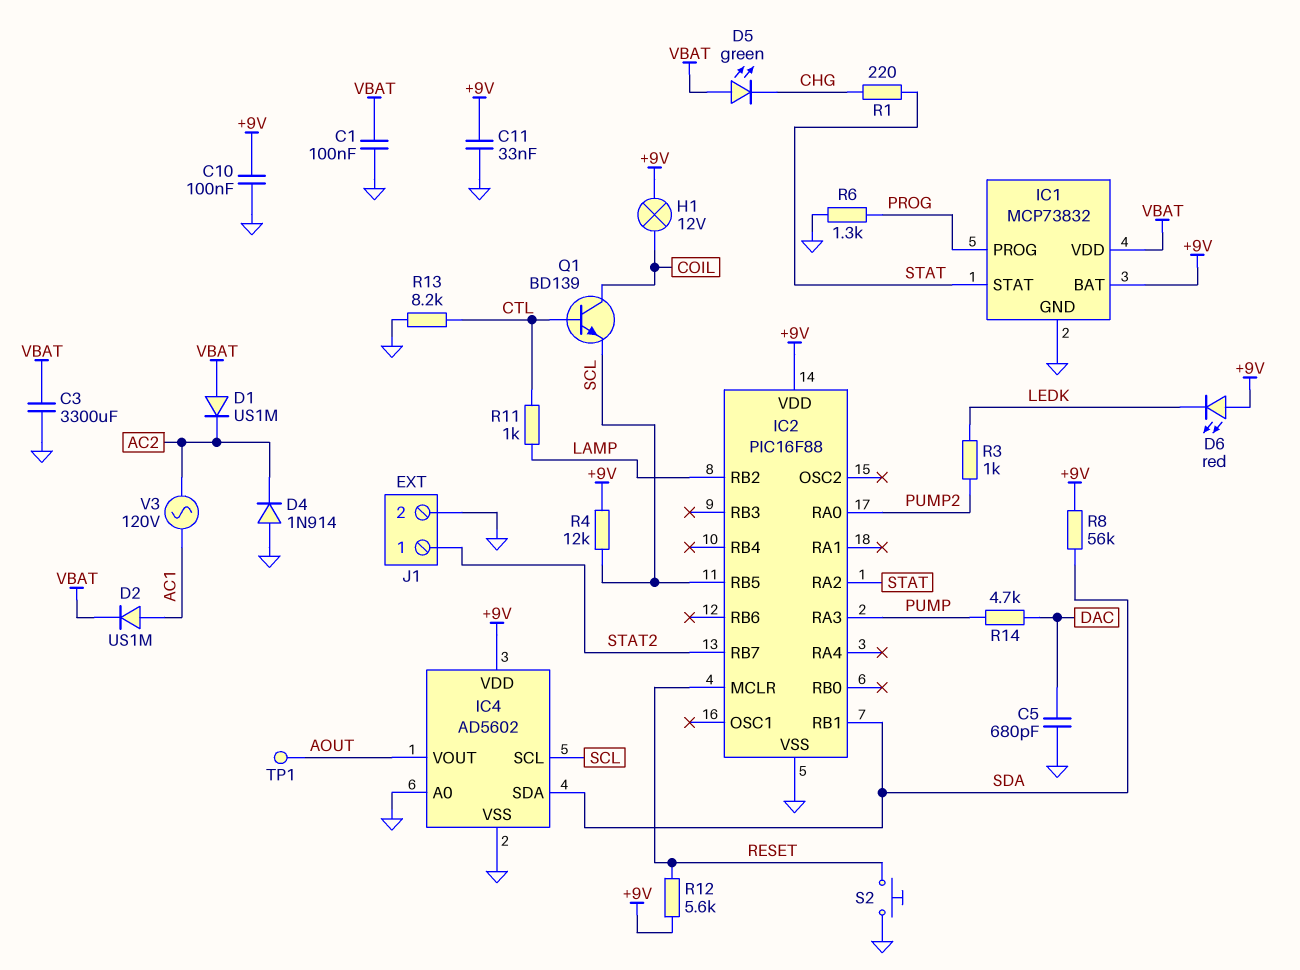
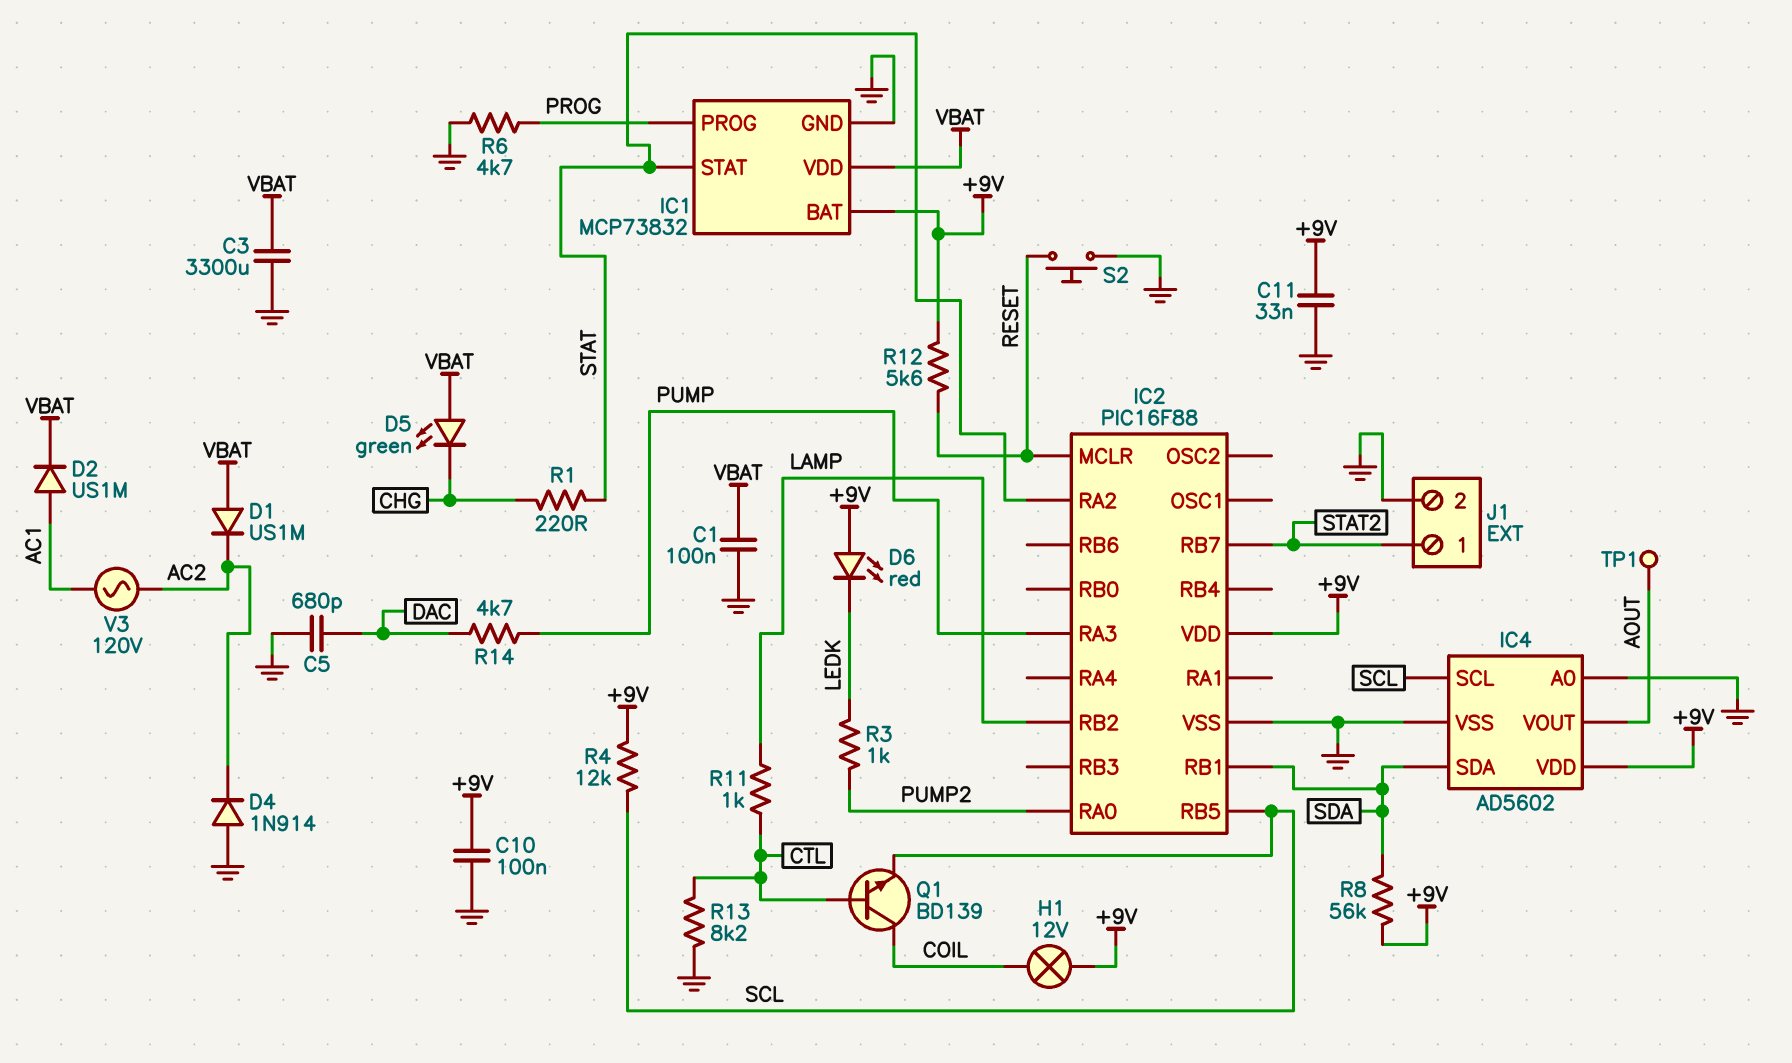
R6: 1.3k (GND, PROG) -> 4.7k (GND, PROG)

